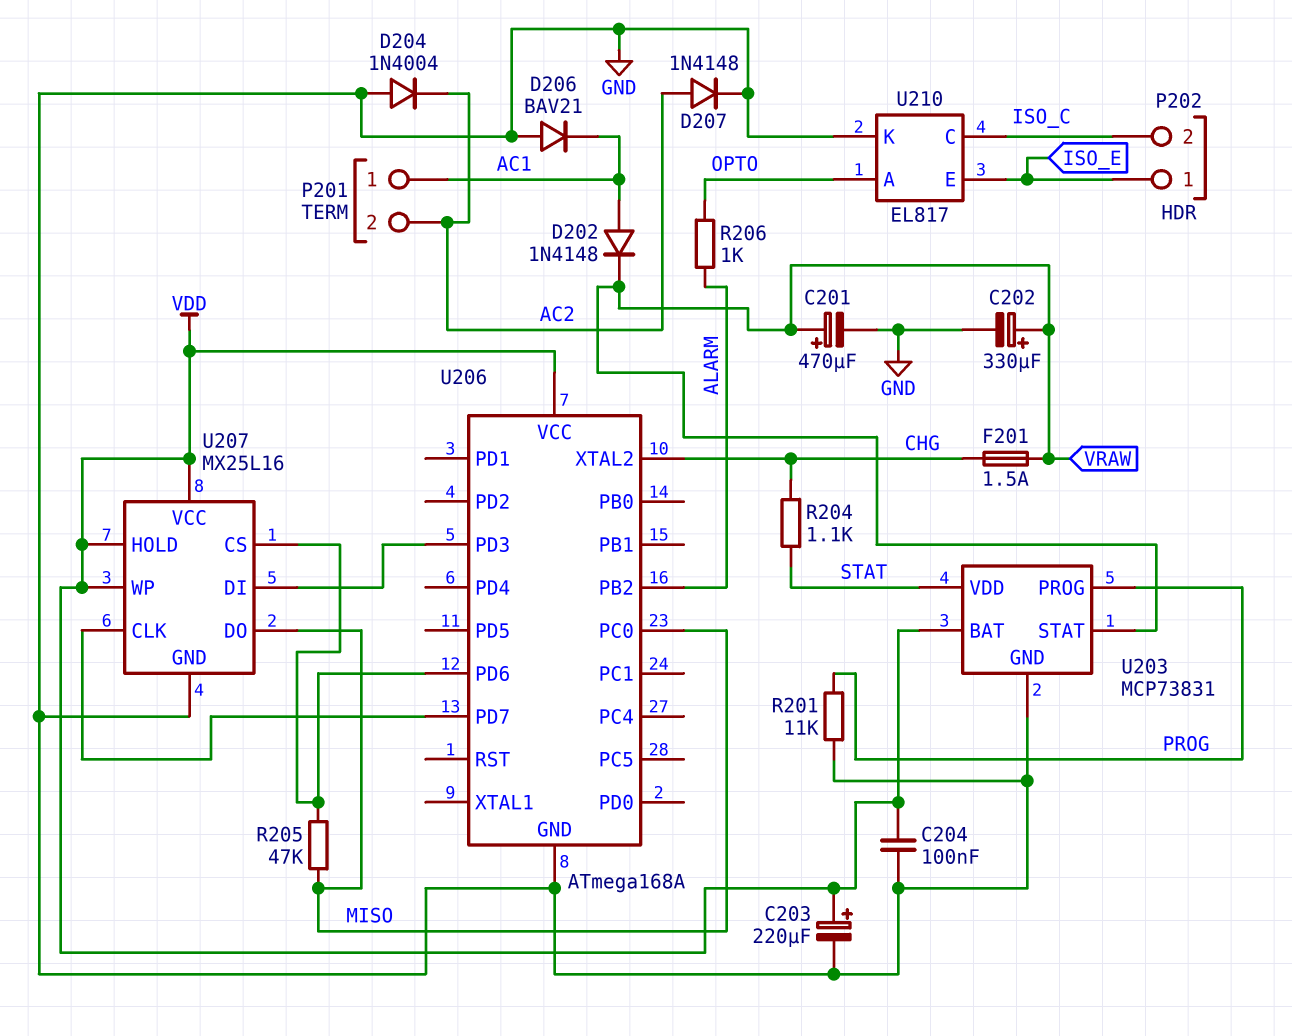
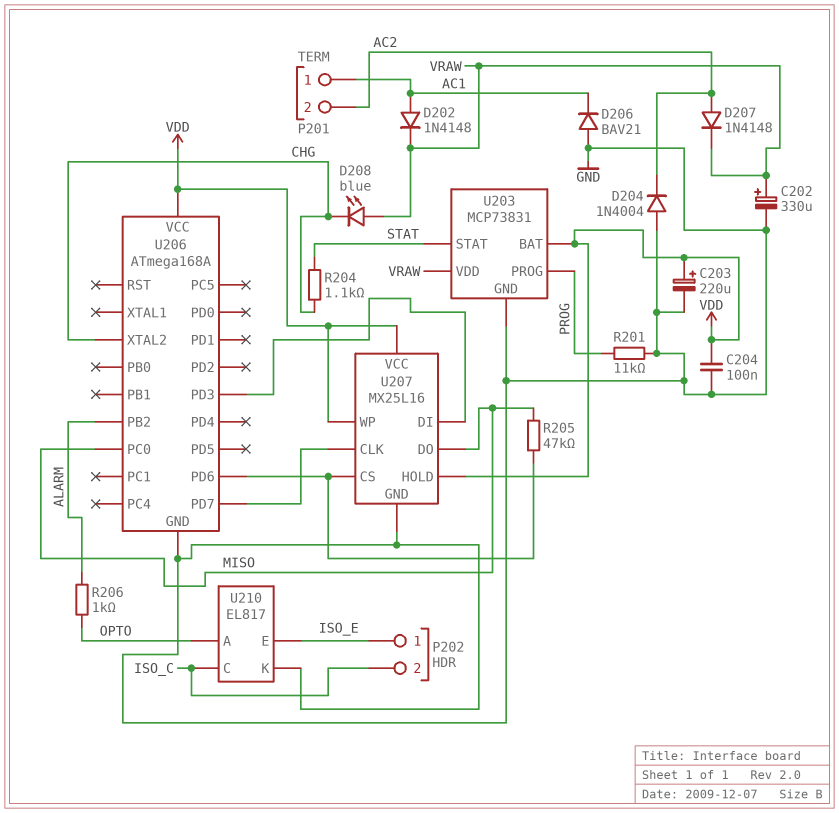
C201: 470uF (plus VRAW, minus GND) -> none
D207: diode 1N4148 (A AC2, K GND) -> diode 1N4148 (A AC2, K VRAW)
D208: none -> LED blue (A VRAW, K CHG)
F201: 1.5A (CHG, VRAW) -> none
U203 pin STAT: VRAW -> STAT
U203 pin VDD: STAT -> VRAW

